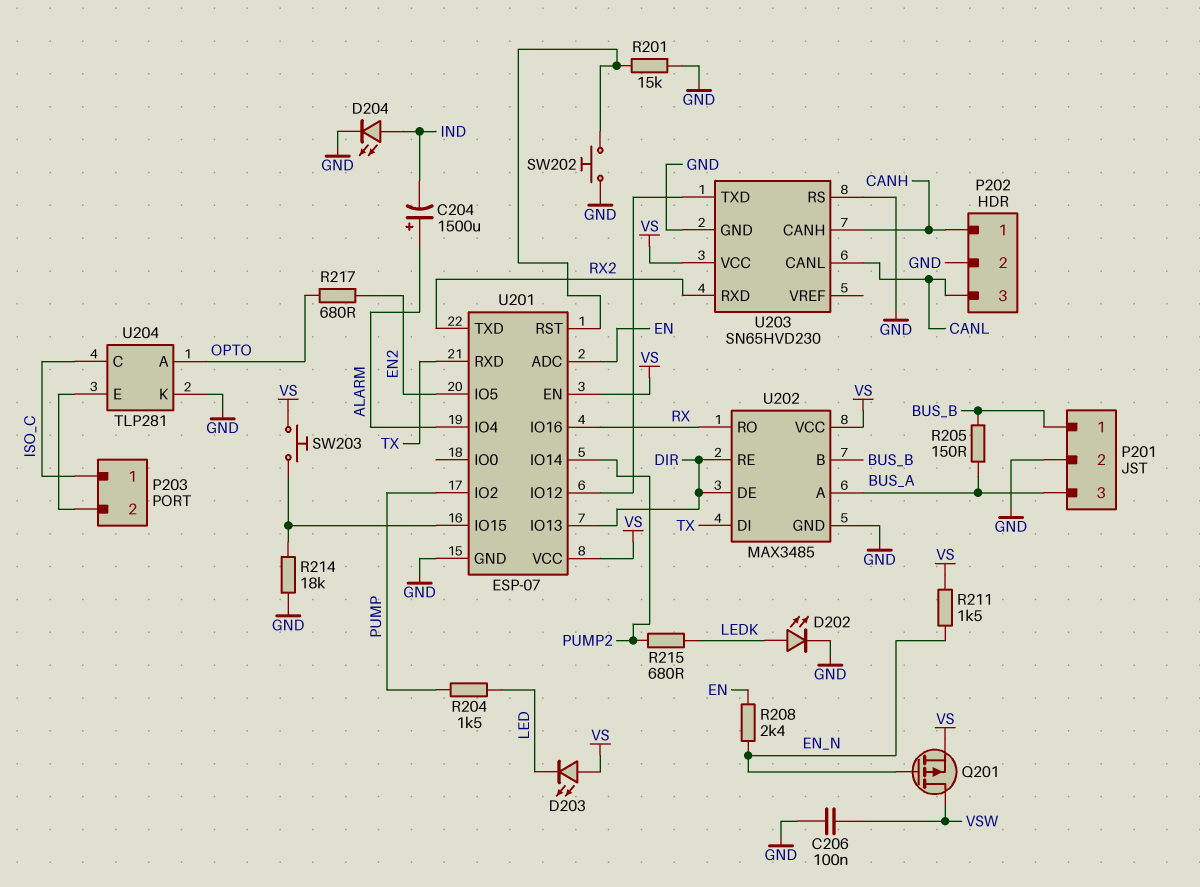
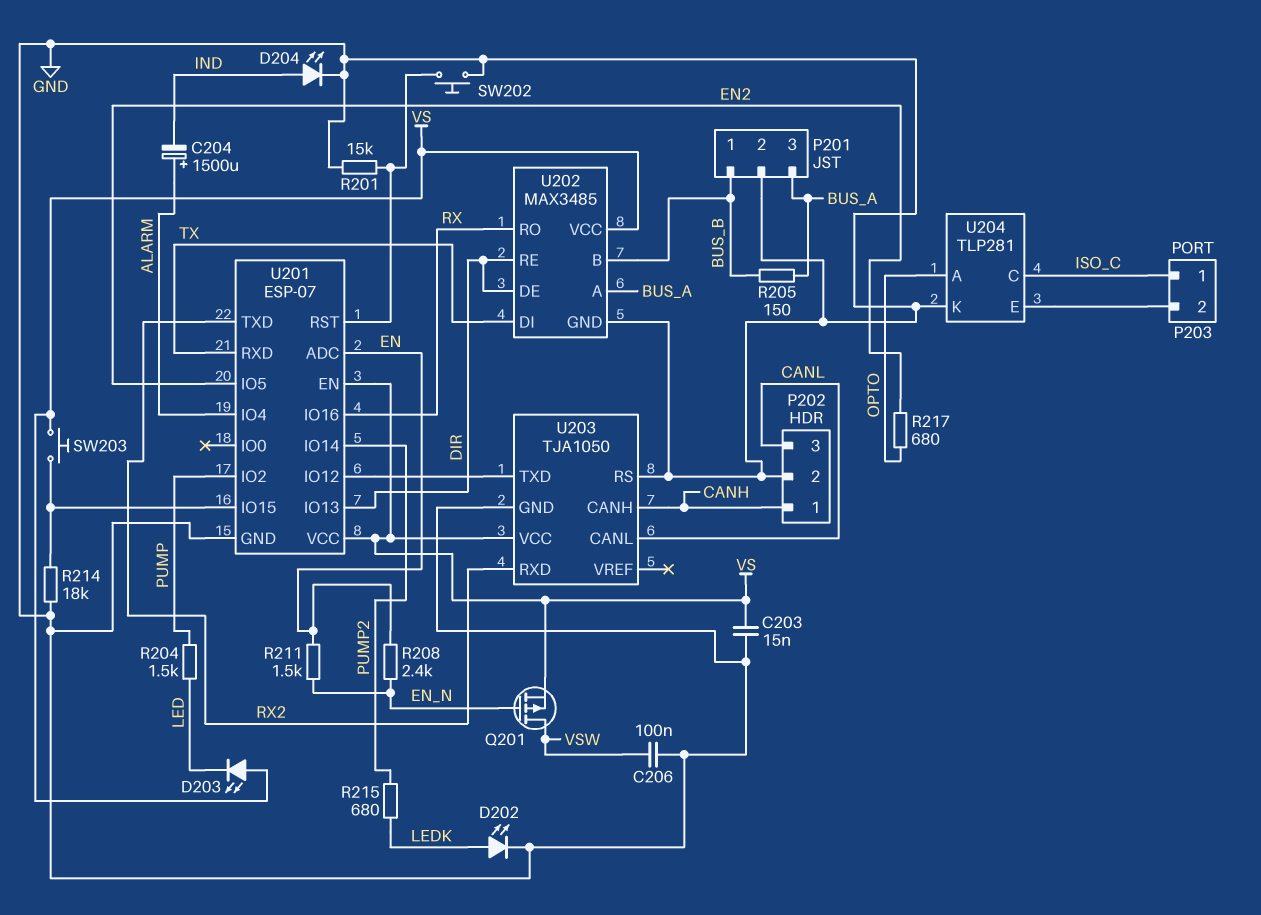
C203: none -> 15nF (GND, VS)
R211: 1.5k (EN_N, VS) -> 1.5k (EN, EN_N)
U203: SN65HVD230 -> TJA1050

